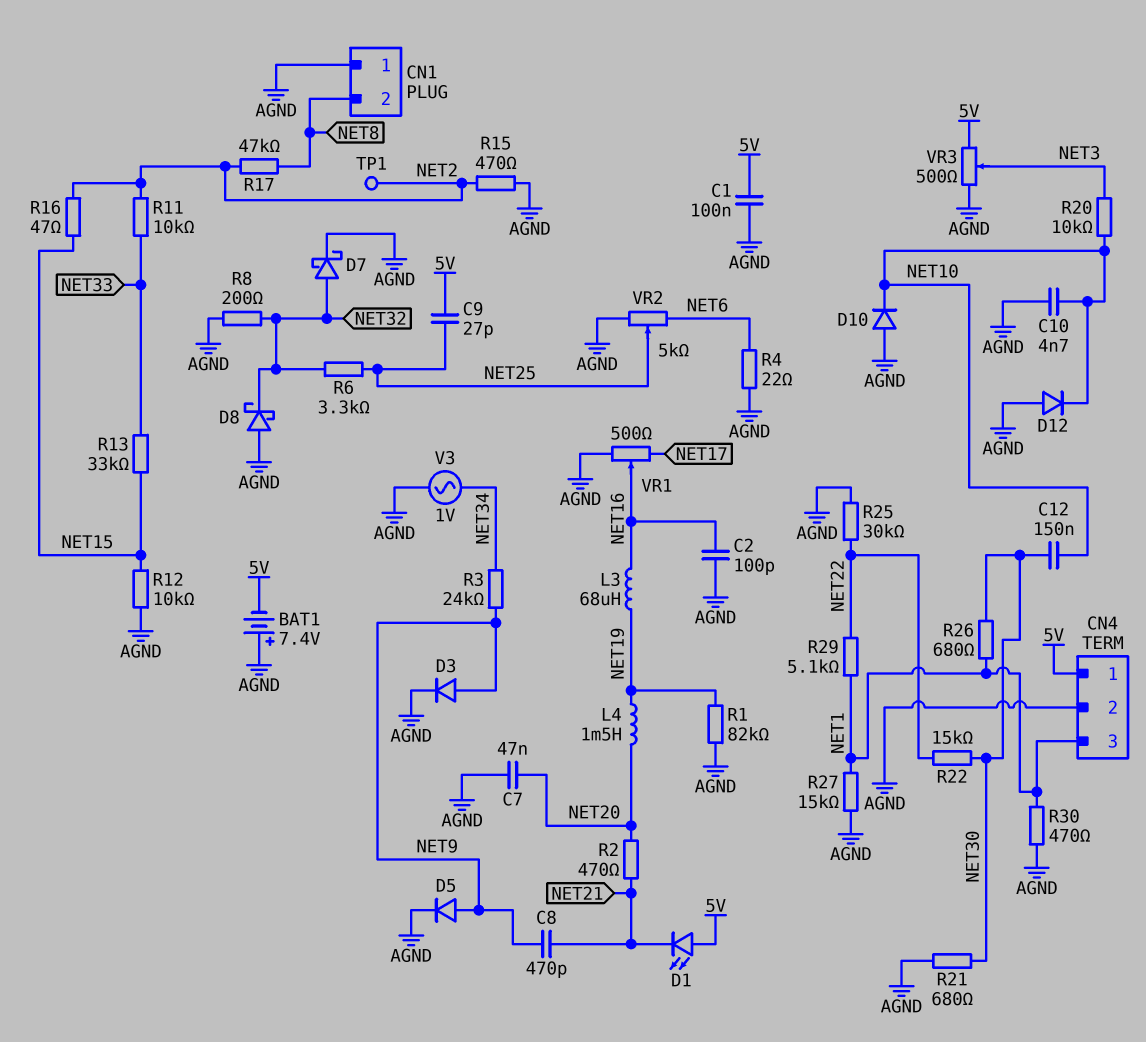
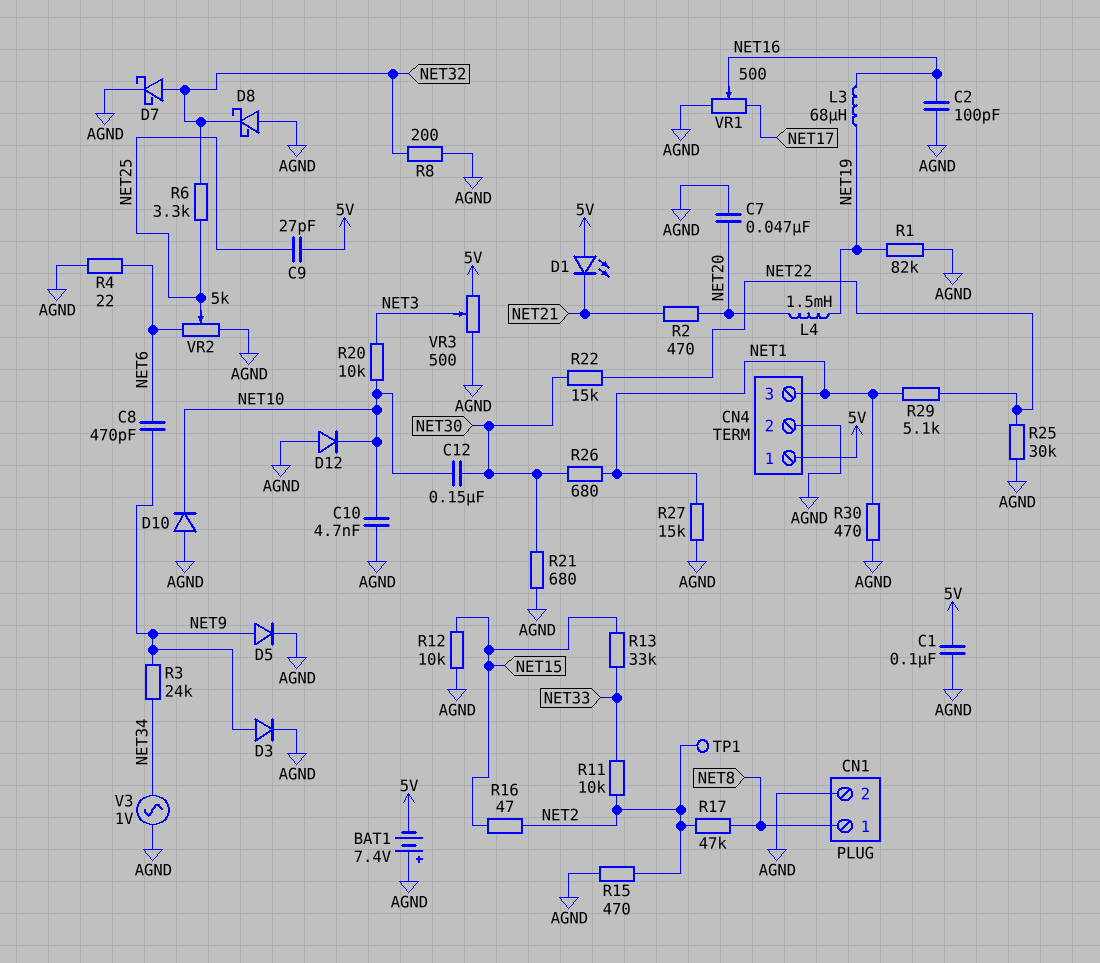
C8: 470pF (NET9, NET21) -> 470pF (NET6, NET9)
CN1 pin 1: AGND -> NET8
CN1 pin 2: NET8 -> AGND

